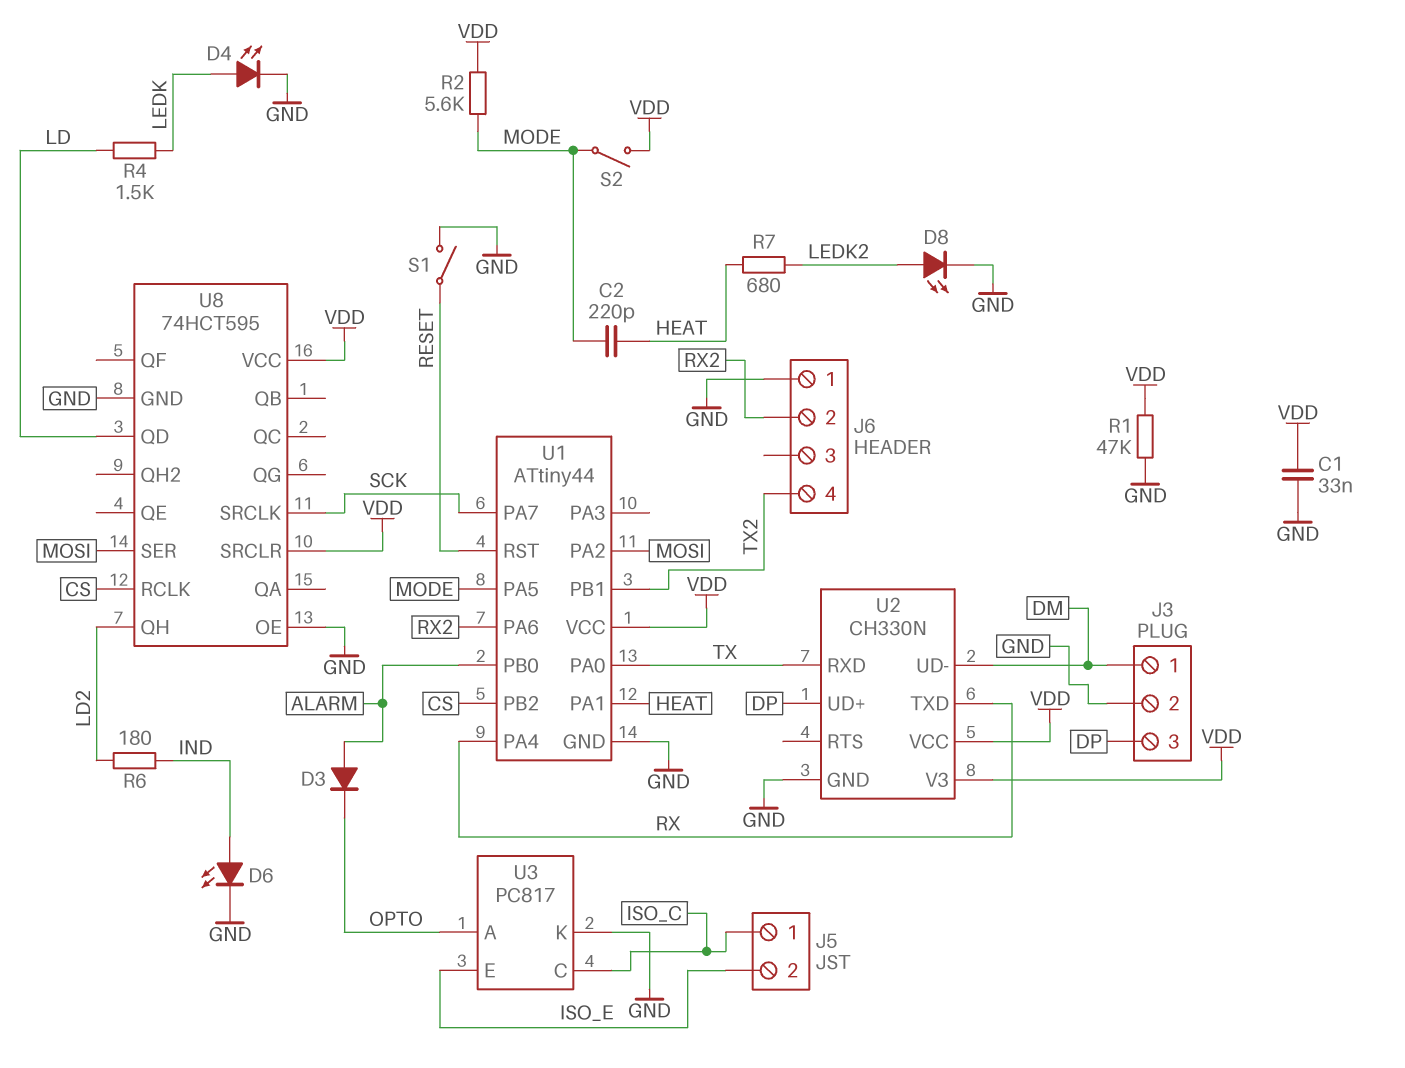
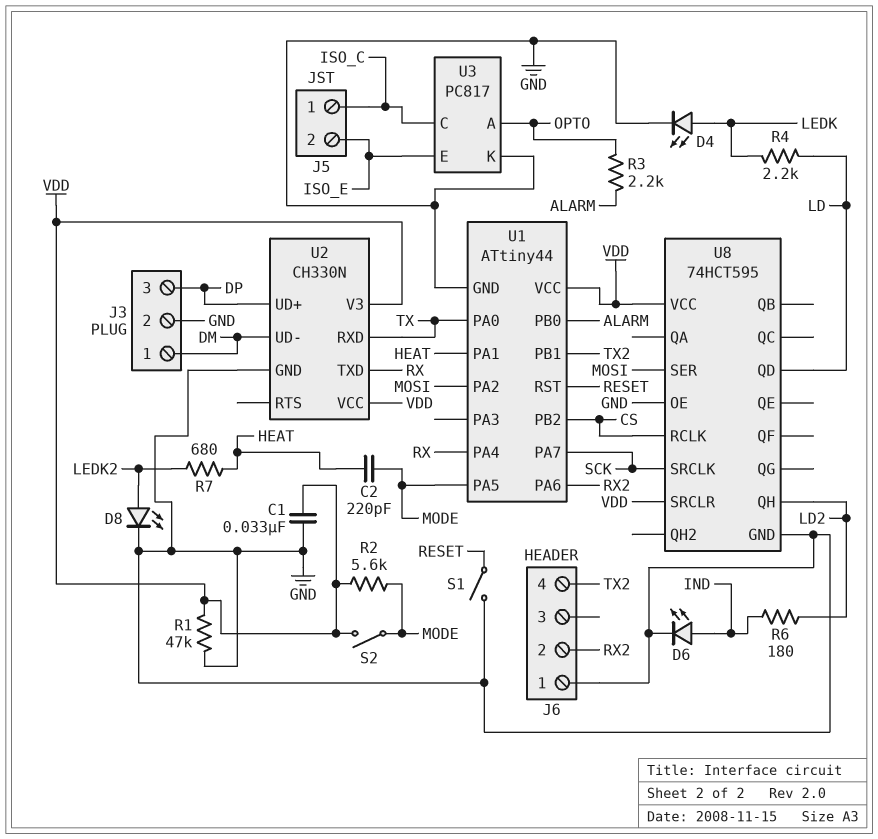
D3: diode (A ALARM, K OPTO) -> none
R3: none -> 2.2k (ALARM, OPTO)
R4: 1.5k (LD, LEDK) -> 2.2k (LD, LEDK)

